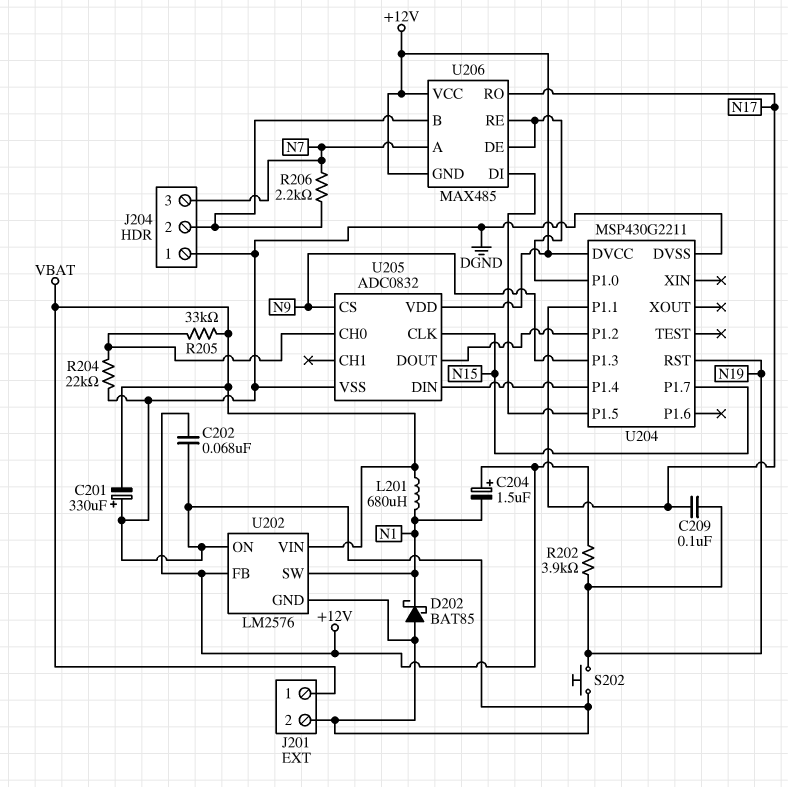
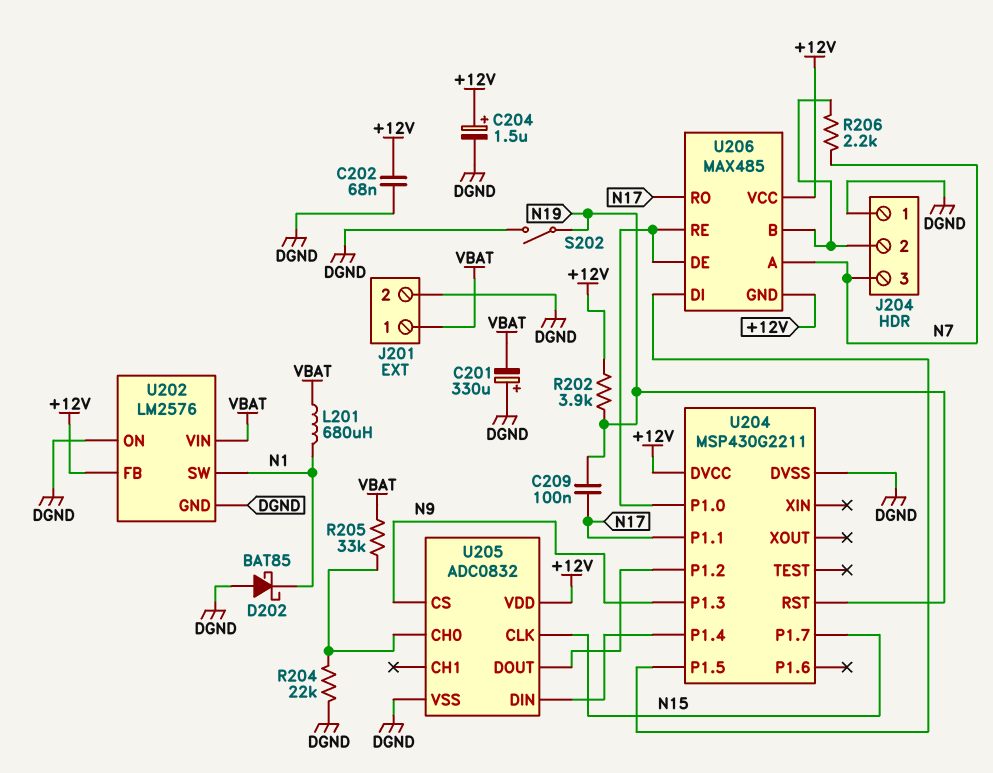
C204: 1.5uF (plus +12V, minus N1) -> 1.5uF (plus +12V, minus DGND)
S202: button (DGND, N19) -> switch (DGND, N19)

